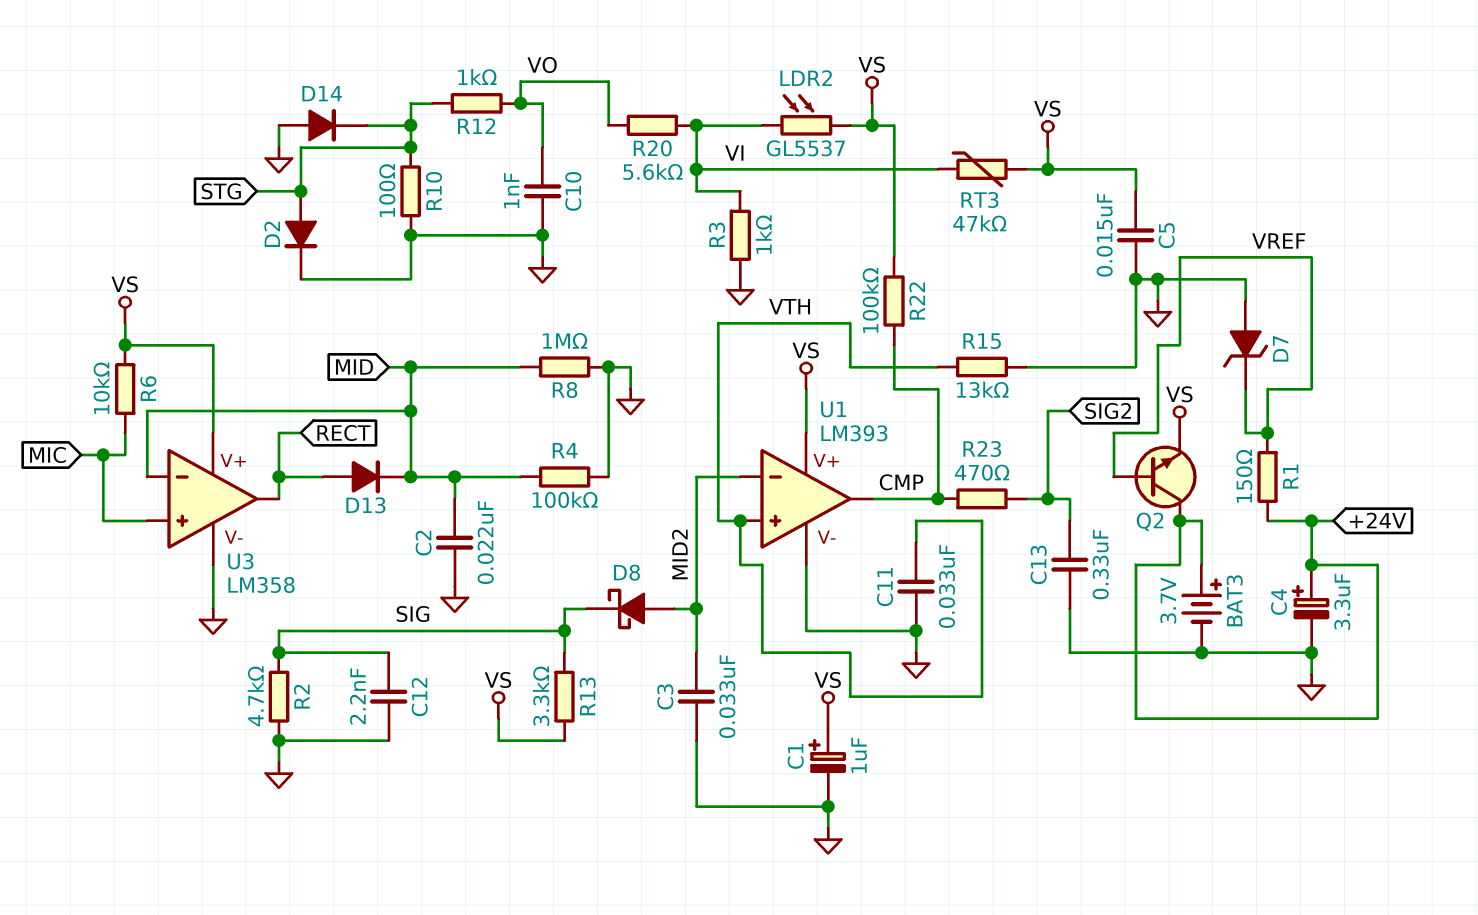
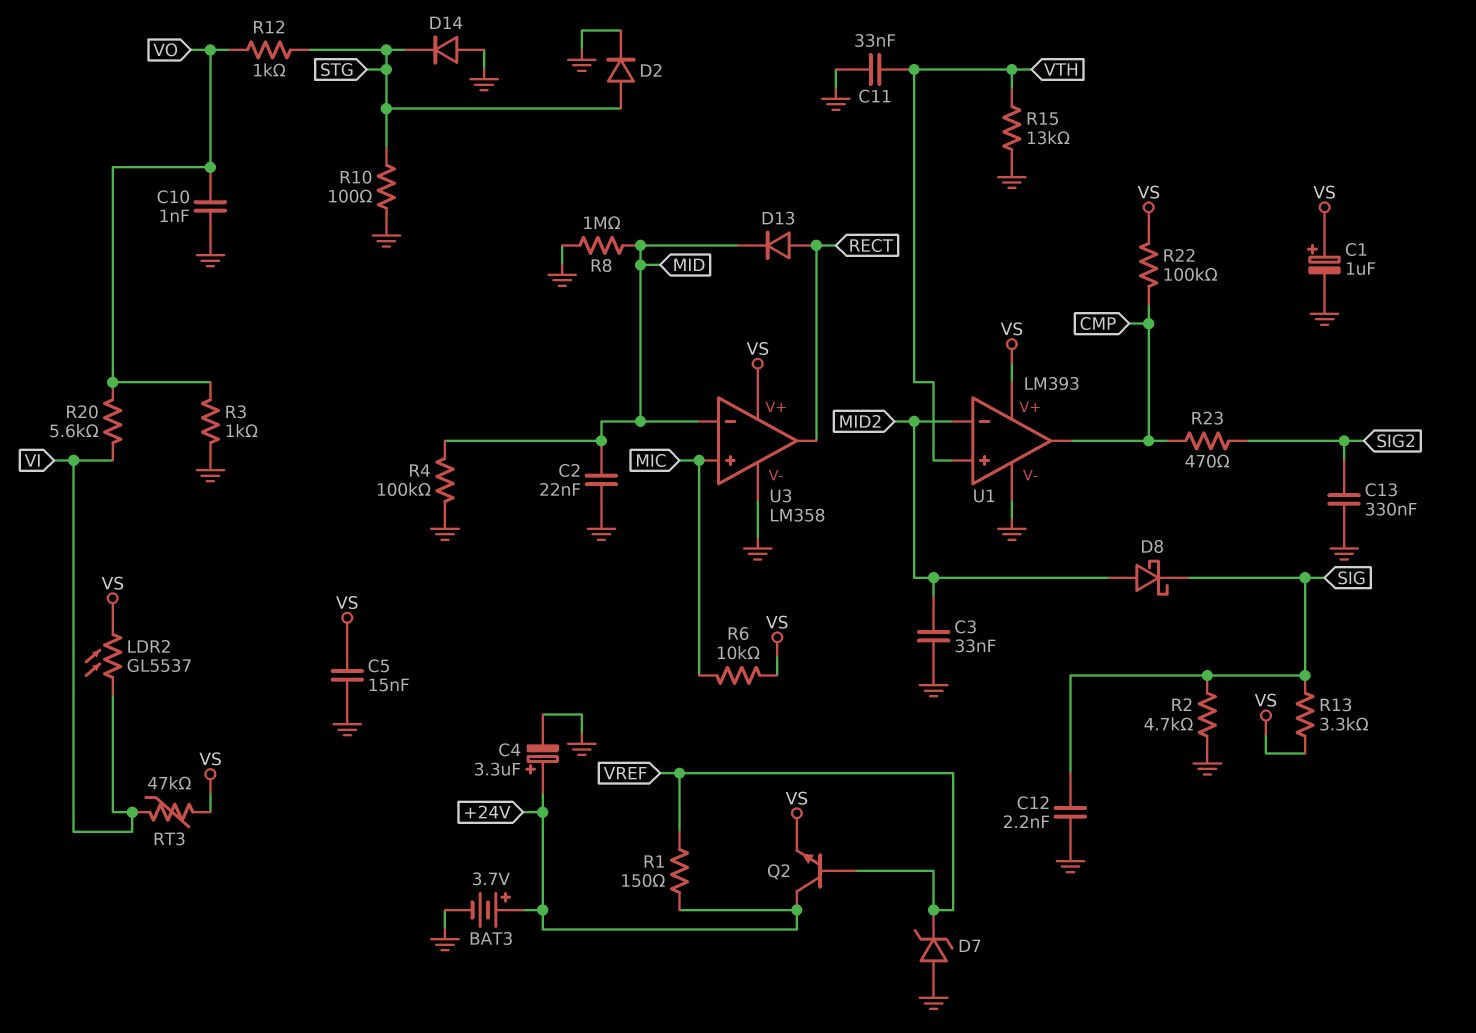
R3: 1k (GND, VI) -> 1k (GND, VO)

